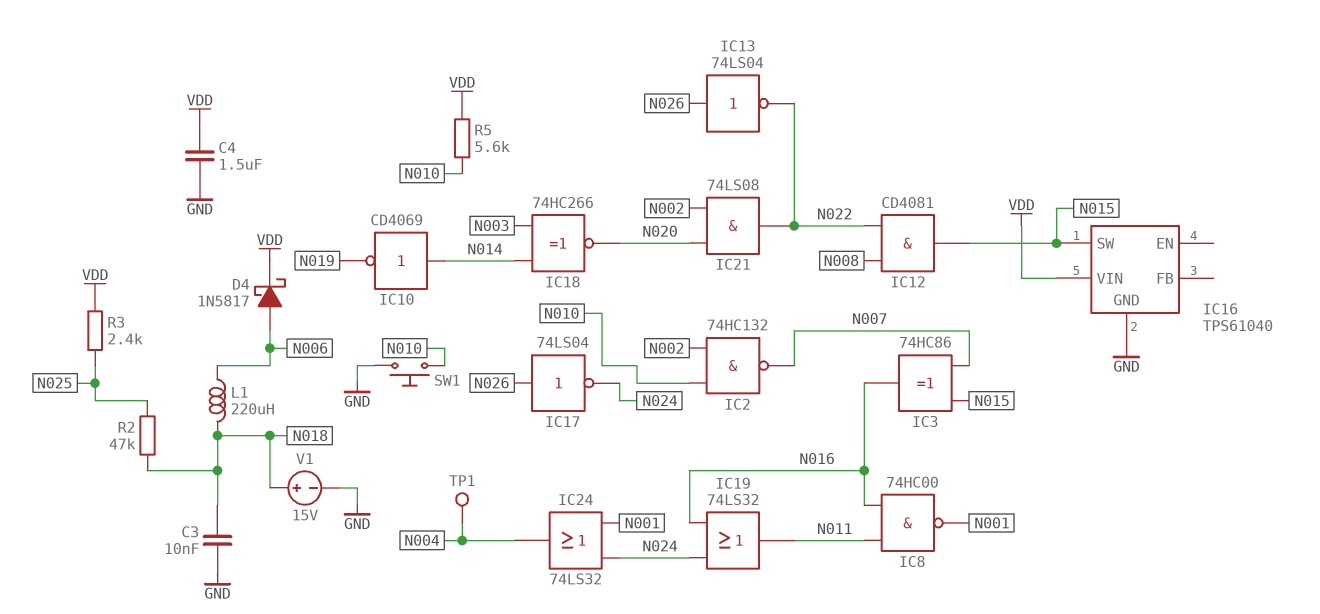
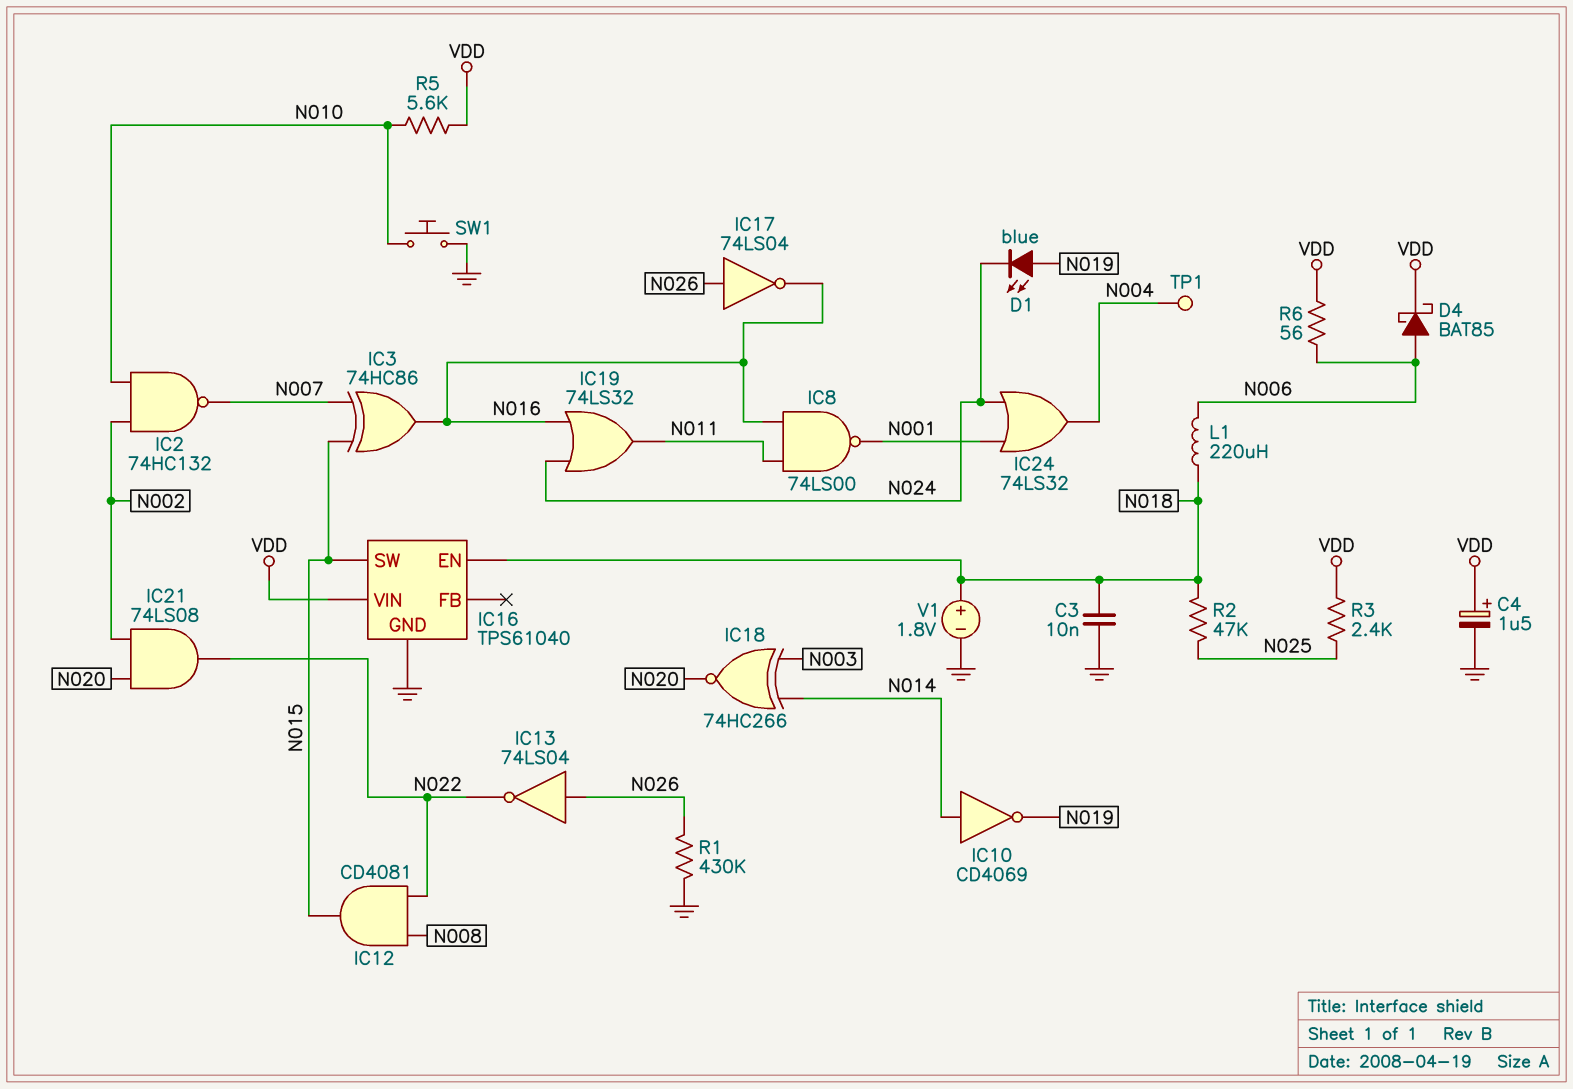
C4: 1.5uF (GND, VDD) -> 1.5uF (plus VDD, minus GND)
D1: none -> LED blue (A N019, K N024)
D4: schottky 1N5817 (A N006, K VDD) -> schottky BAT85 (A N006, K VDD)
IC8: NAND 74HC00 (in N011, in N016, out N001) -> NAND 74LS00 (in N011, in N016, out N001)
IC16 pin EN: none -> N018
IC17: NOT 74LS04 (in N026, out N024) -> NOT 74LS04 (in N026, out N016)
R1: none -> 430k (GND, N026)
R6: none -> 56 (N006, VDD)
V1: 15V (plus N018, minus GND) -> 1.8V (plus N018, minus GND)

